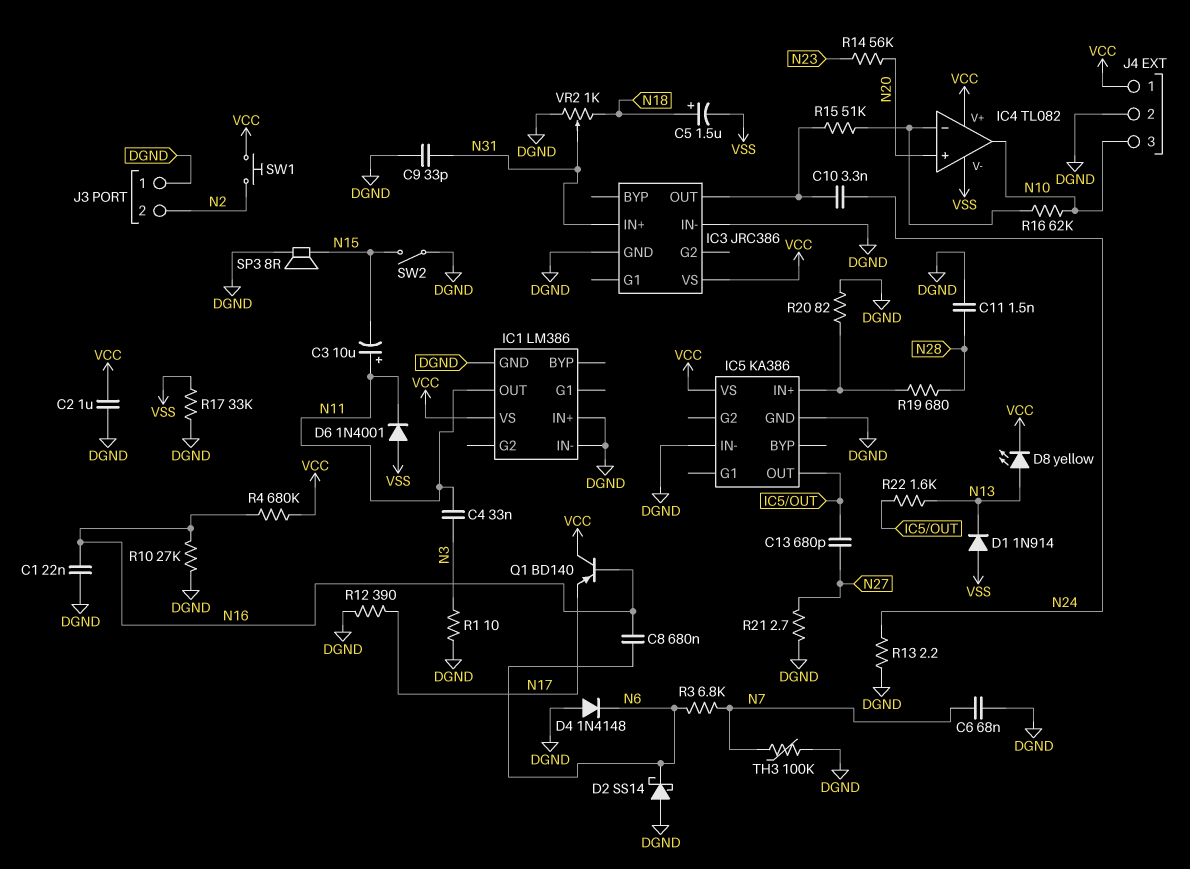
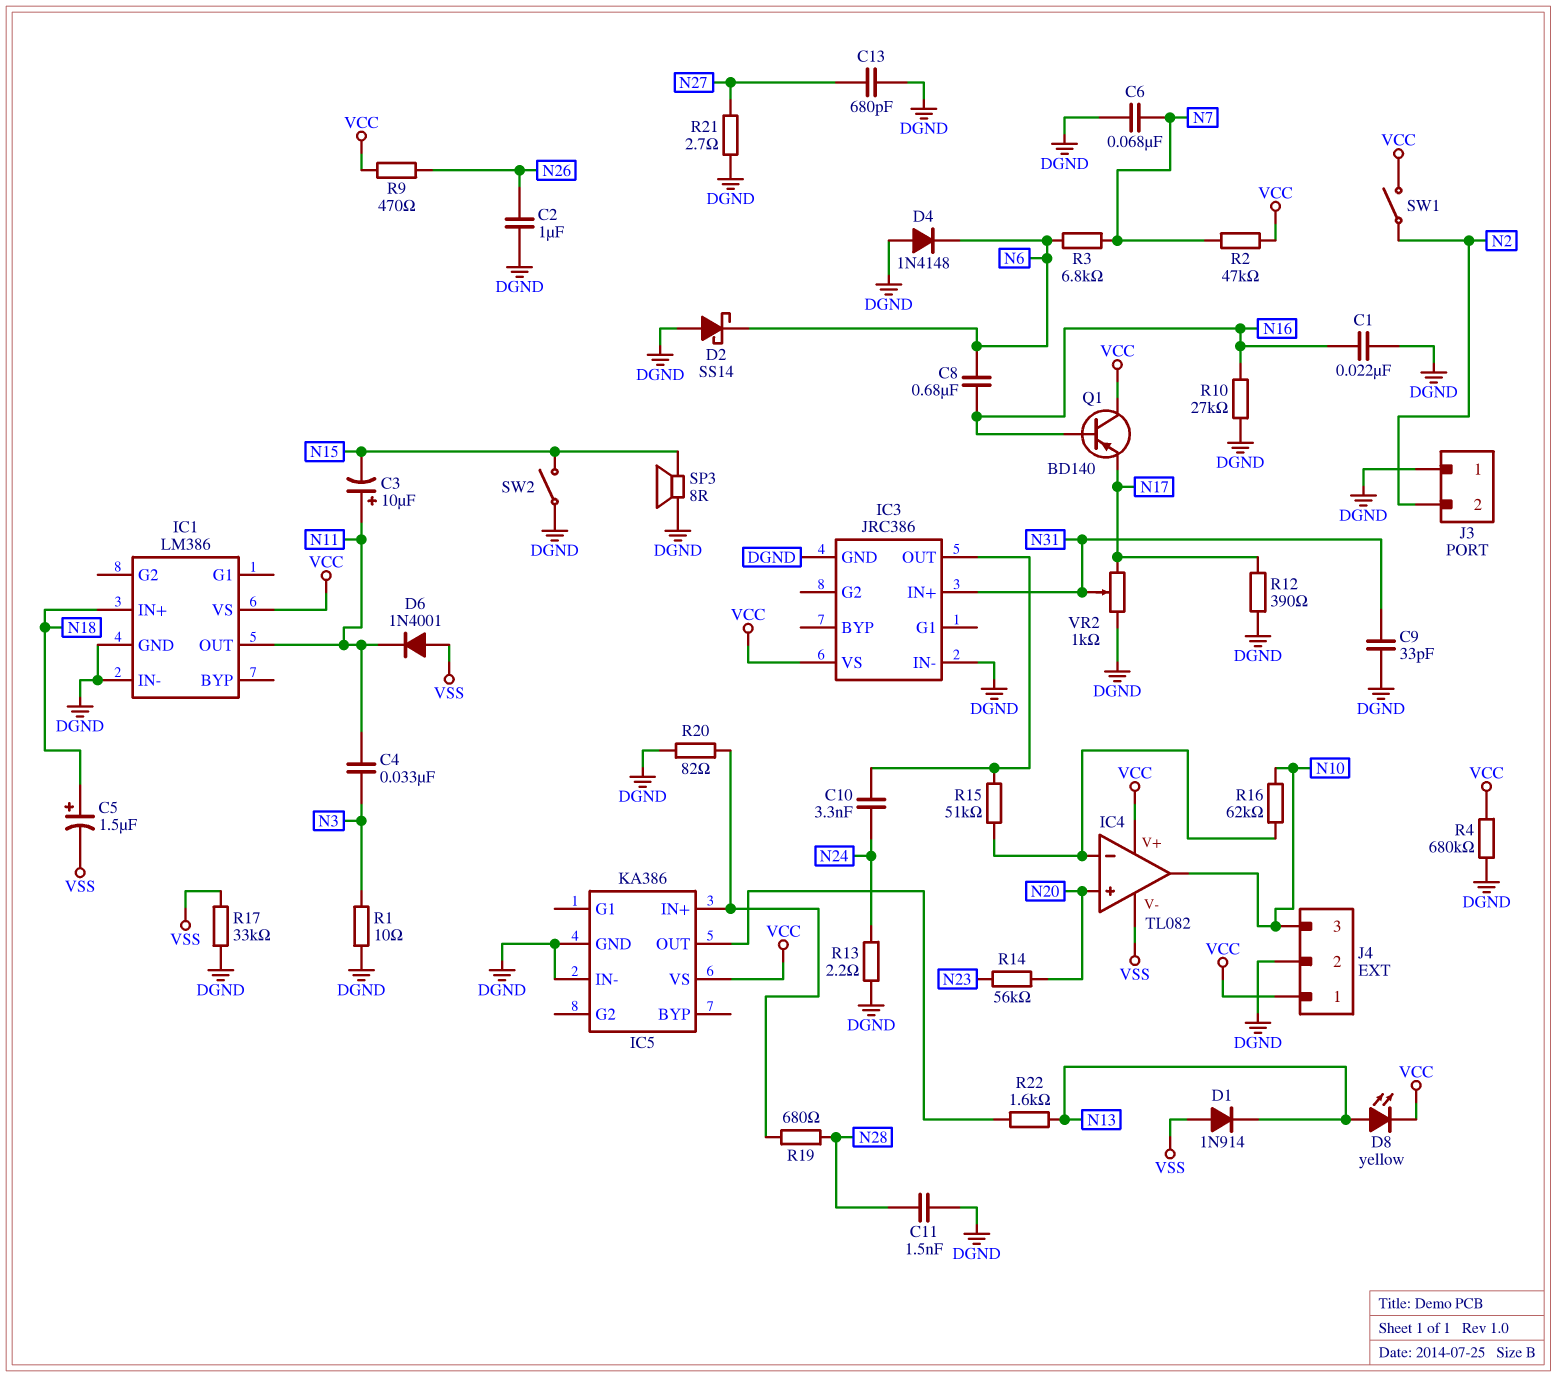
C2: 1uF (DGND, VCC) -> 1uF (DGND, N26)
C13: 680pF (IC5/OUT, N27) -> 680pF (DGND, N27)
IC1 pin IN+: DGND -> N18
R2: none -> 47k (N7, VCC)
R4: 680k (N16, VCC) -> 680k (DGND, VCC)
R9: none -> 470 (N26, VCC)
SW1: button (N2, VCC) -> switch (N2, VCC)
TH3: 100k (DGND, N7) -> none
VR2: 1k (DGND, N18, wiper N31) -> 1k (DGND, N17, wiper N31)

